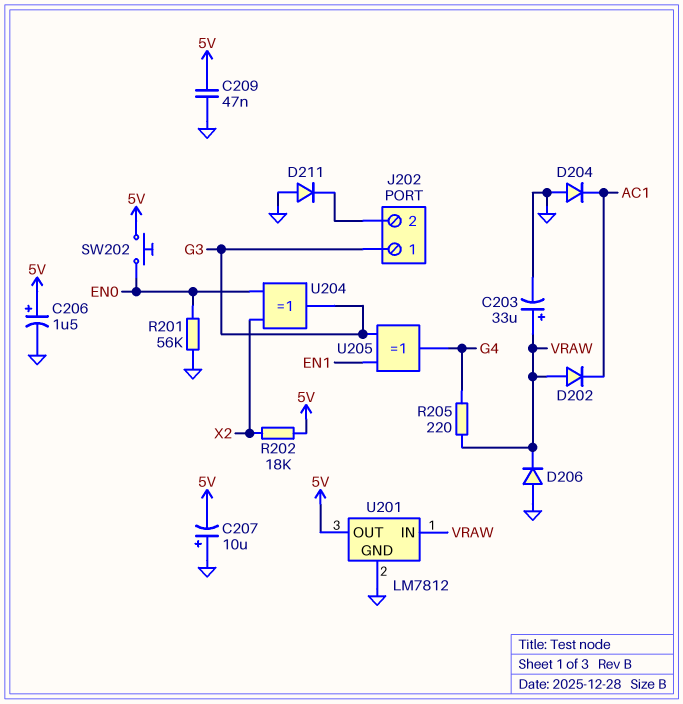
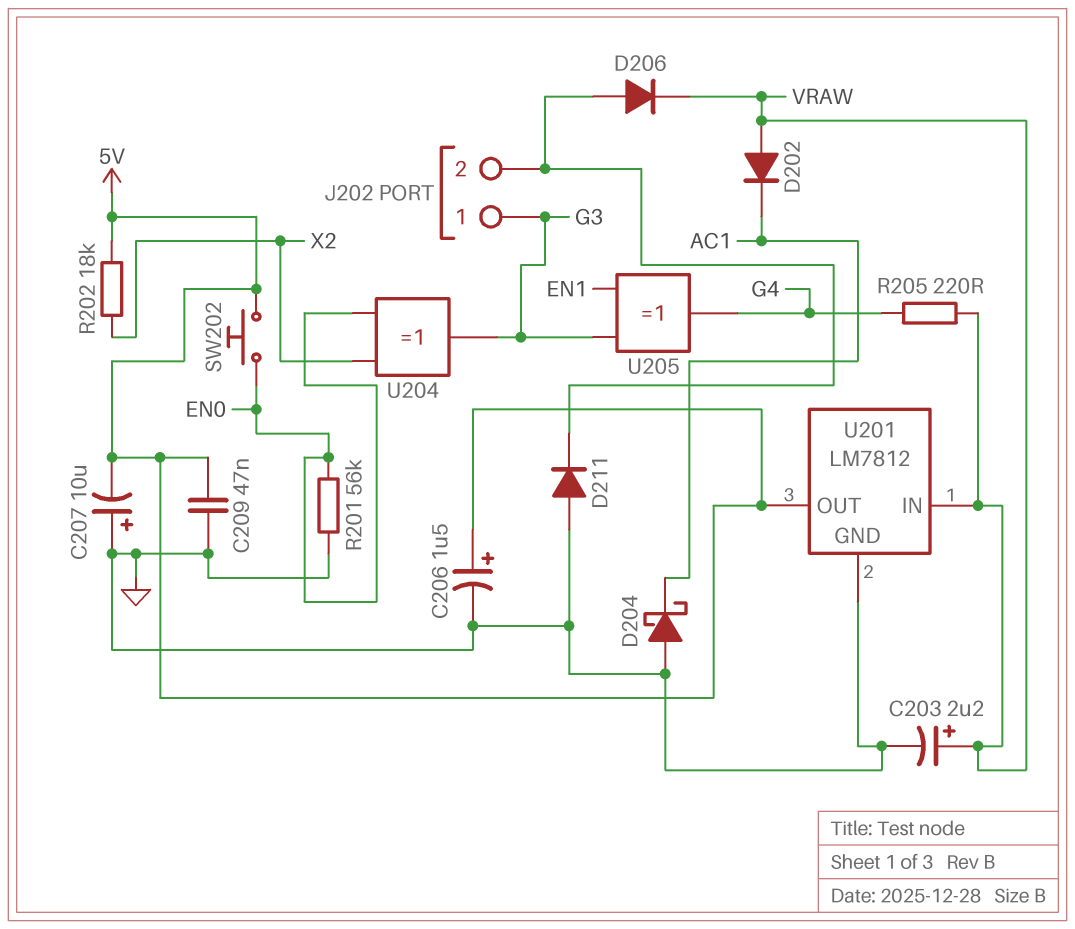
C203: 33uF (plus VRAW, minus GND) -> 2.2uF (plus VRAW, minus GND)
D204: diode (A GND, K AC1) -> schottky (A GND, K AC1)
D206: diode (A GND, K VRAW) -> diode (A J202/2, K VRAW)

